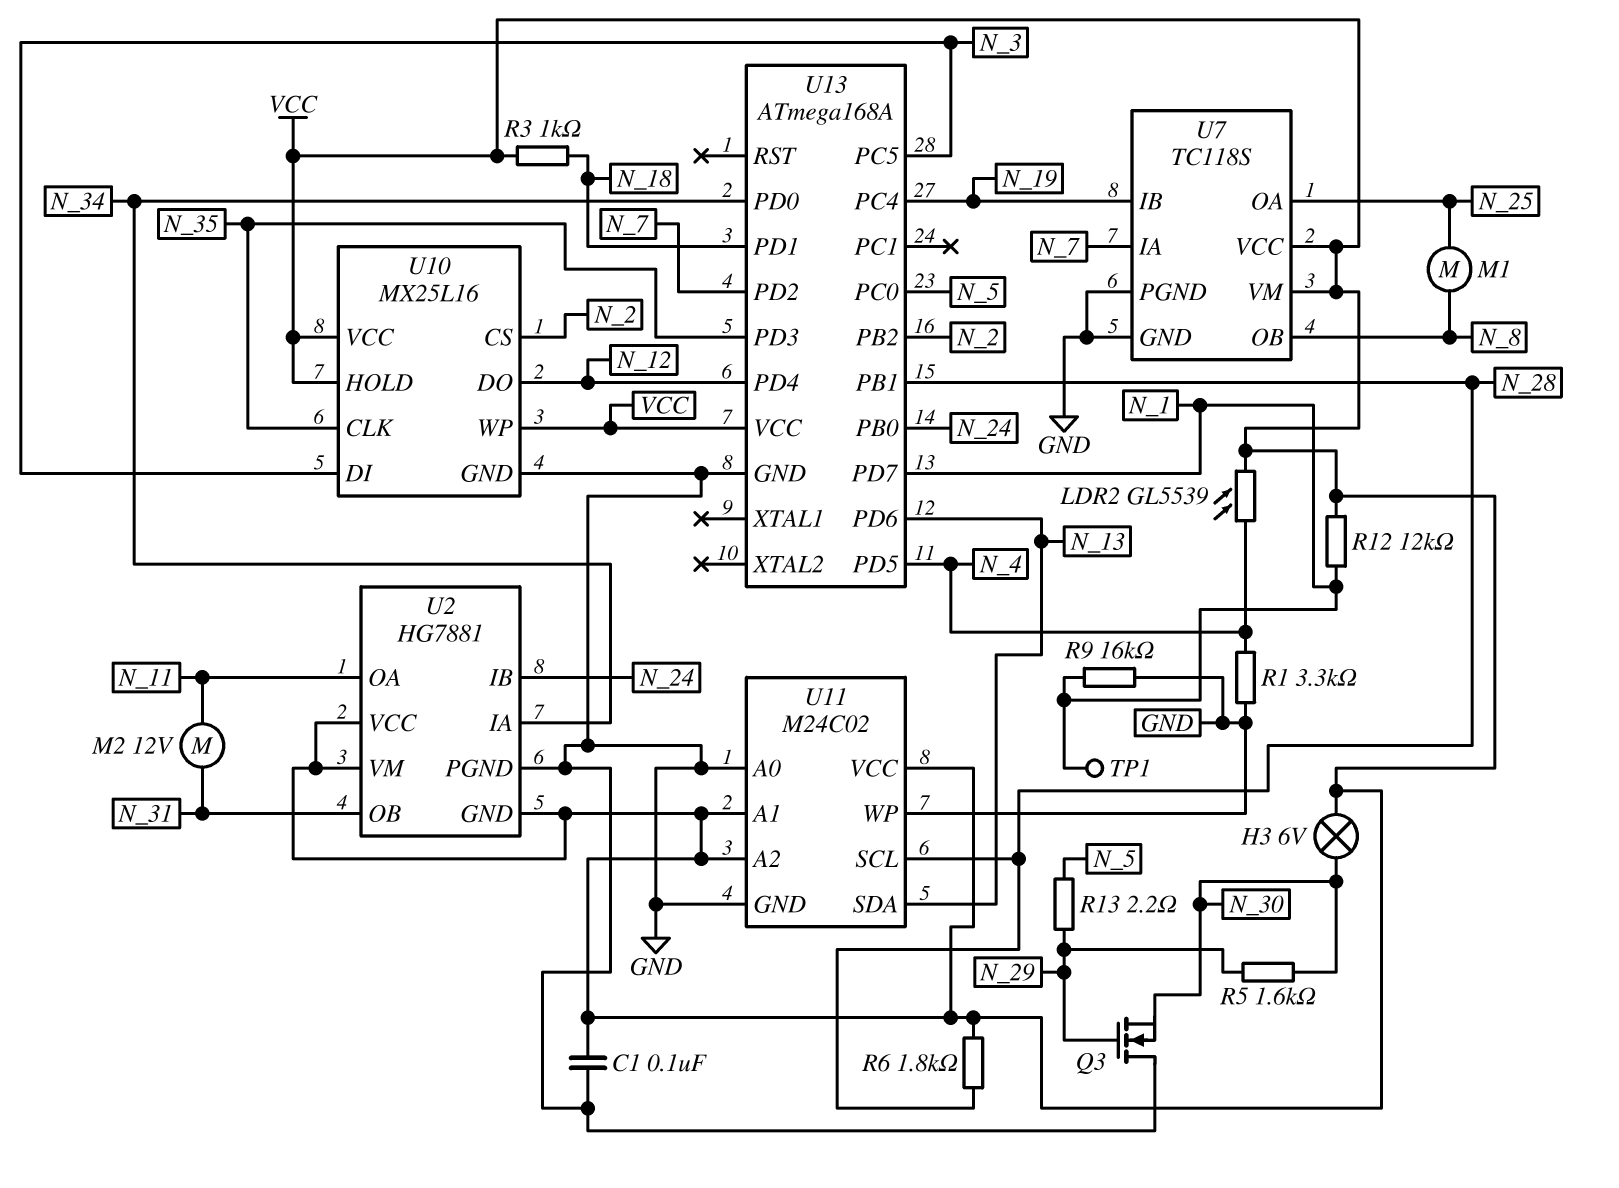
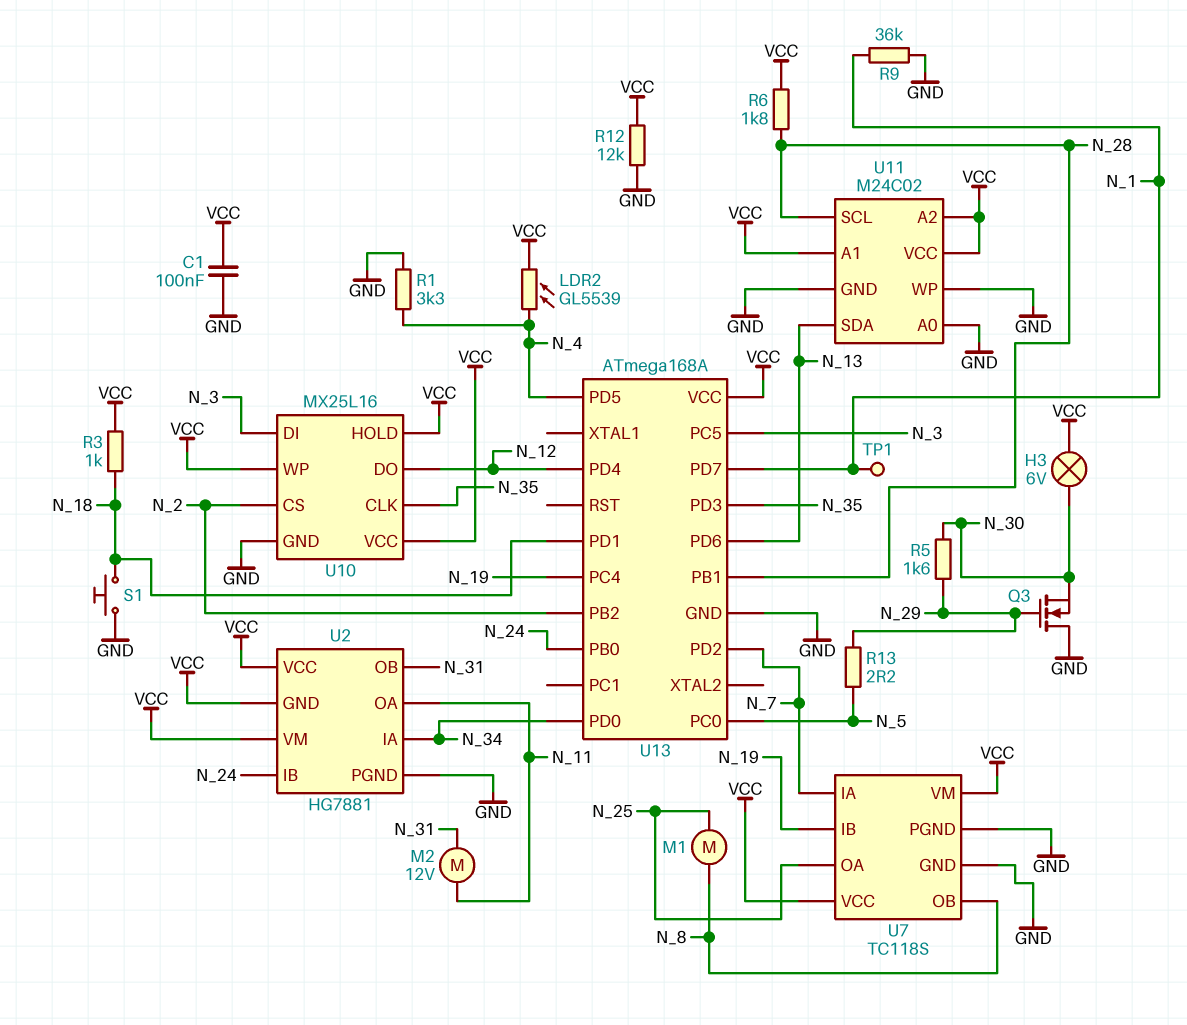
R9: 16k (GND, N_1) -> 36k (GND, N_1)
R12: 12k (N_1, VCC) -> 12k (GND, VCC)
S1: none -> button (GND, N_18)

